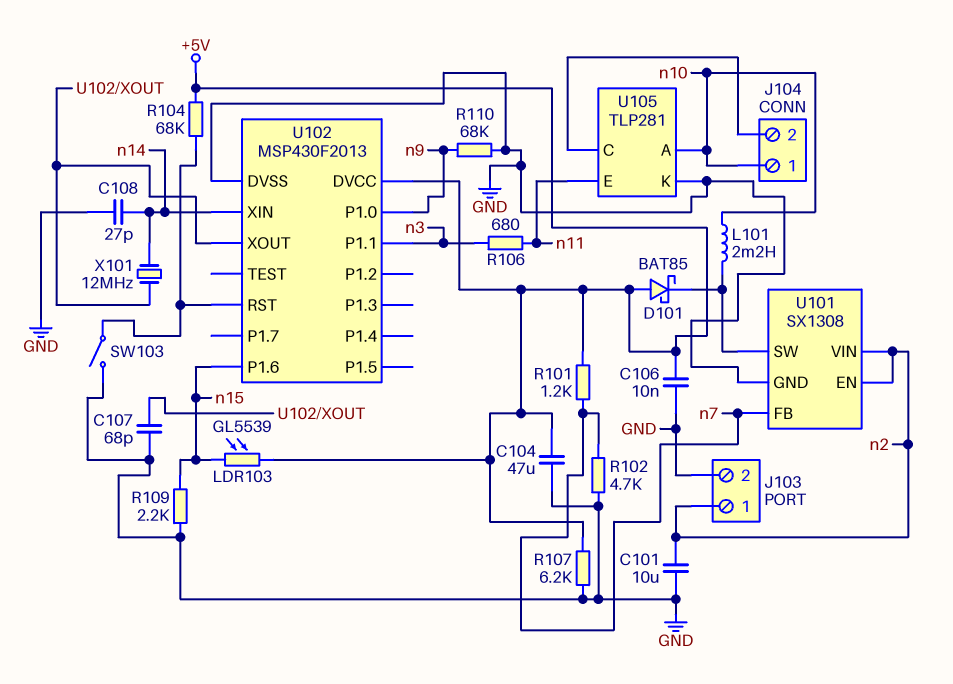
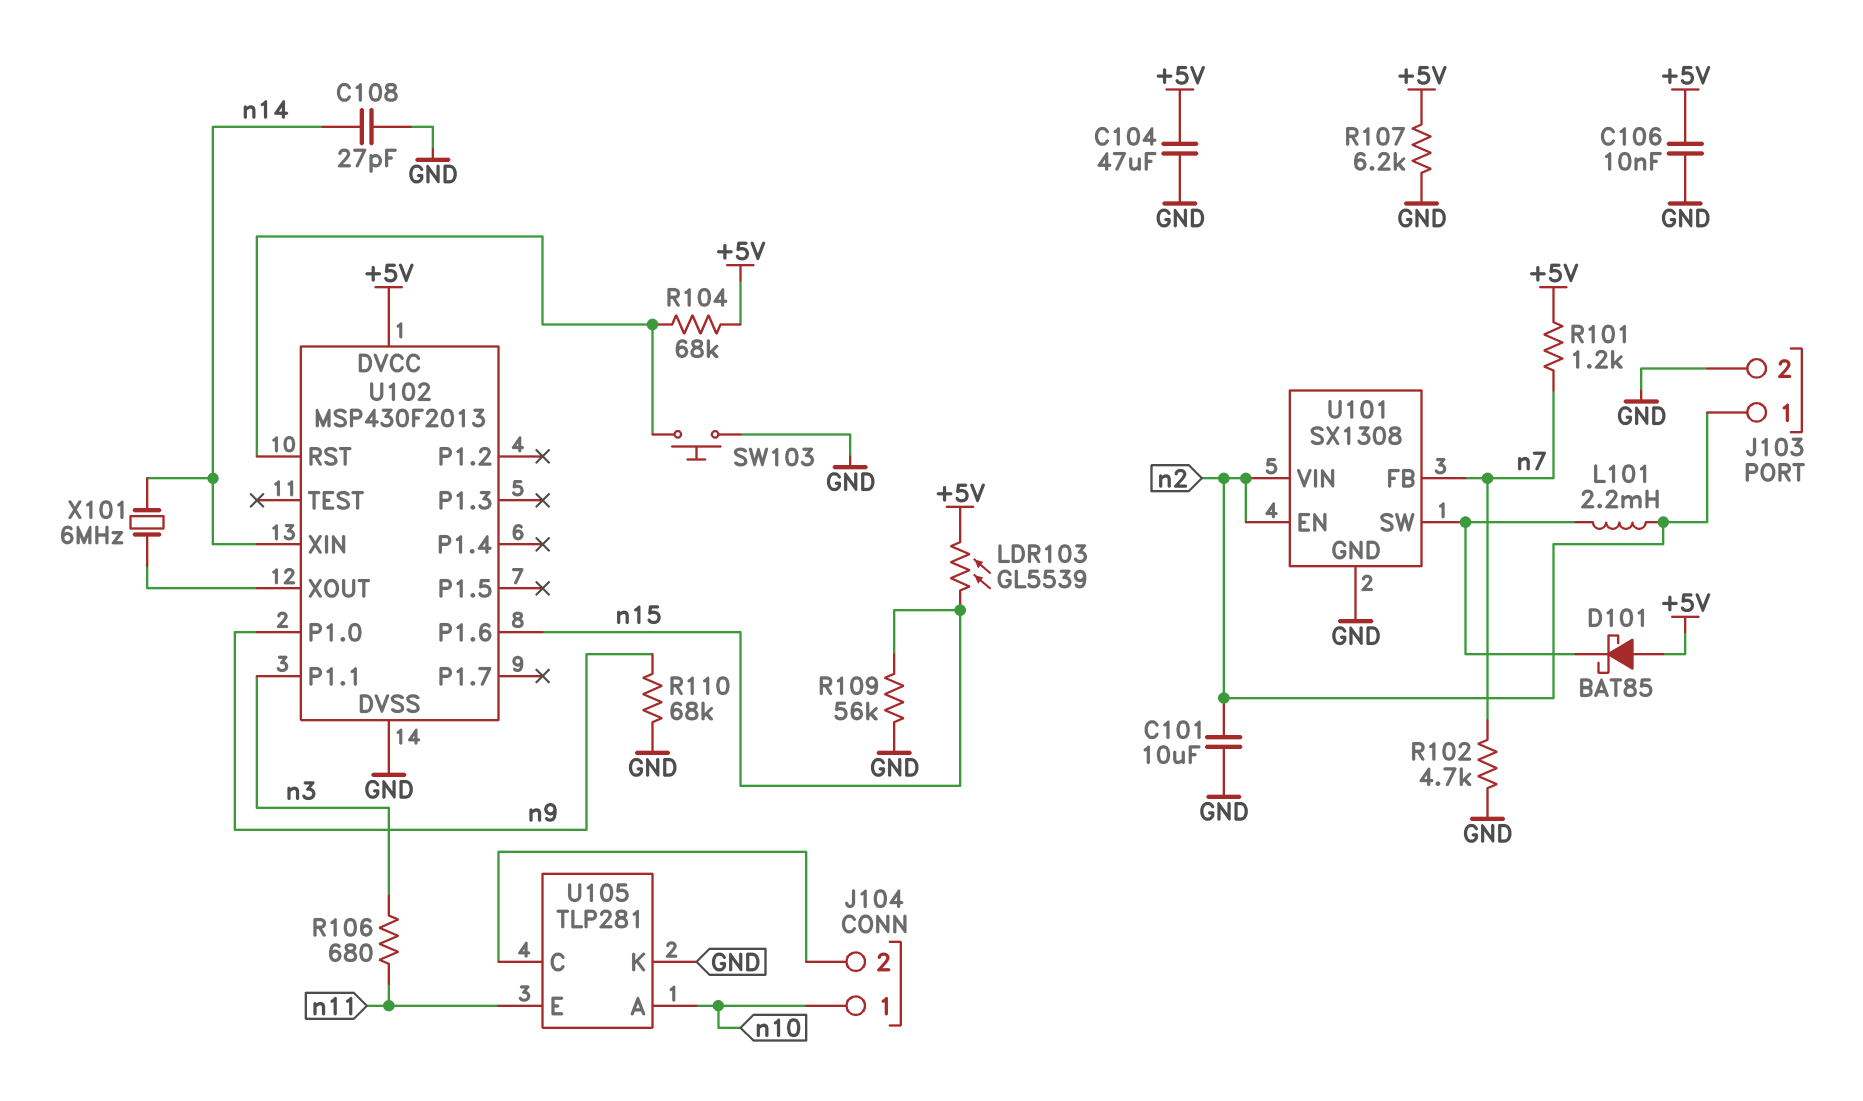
C107: 68pF (GND, U102/XOUT) -> none
L101: 2.2mH (U101/SW, n10) -> 2.2mH (U101/SW, n2)
R109: 2.2k (GND, n15) -> 56k (GND, n15)
SW103: switch (GND, U102/RST) -> button (GND, U102/RST)
X101: 12MHz (U102/XOUT, n14) -> 6MHz (U102/XOUT, n14)

